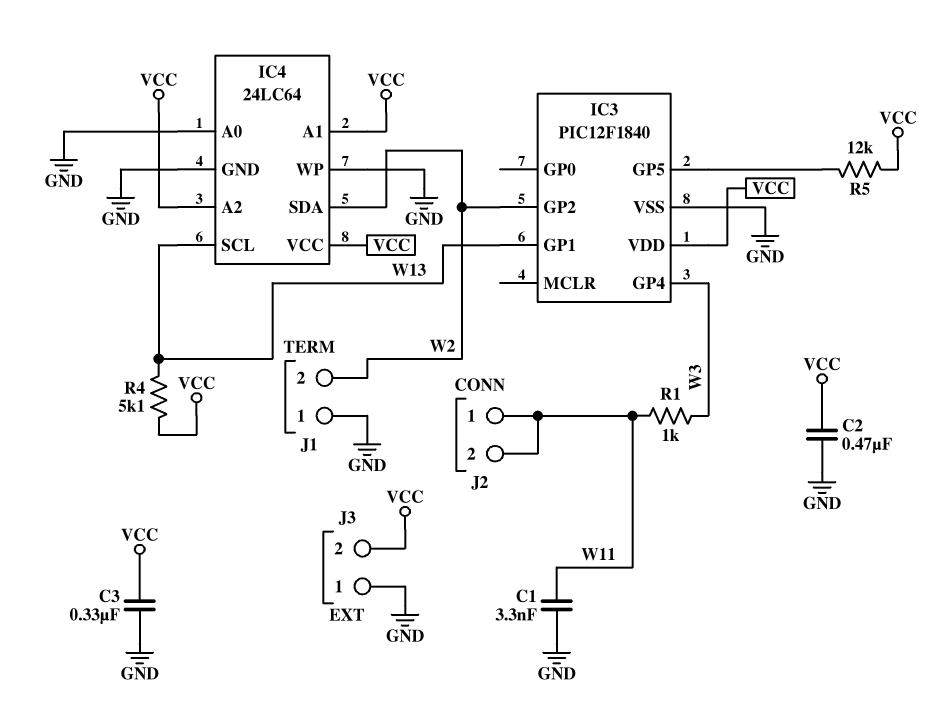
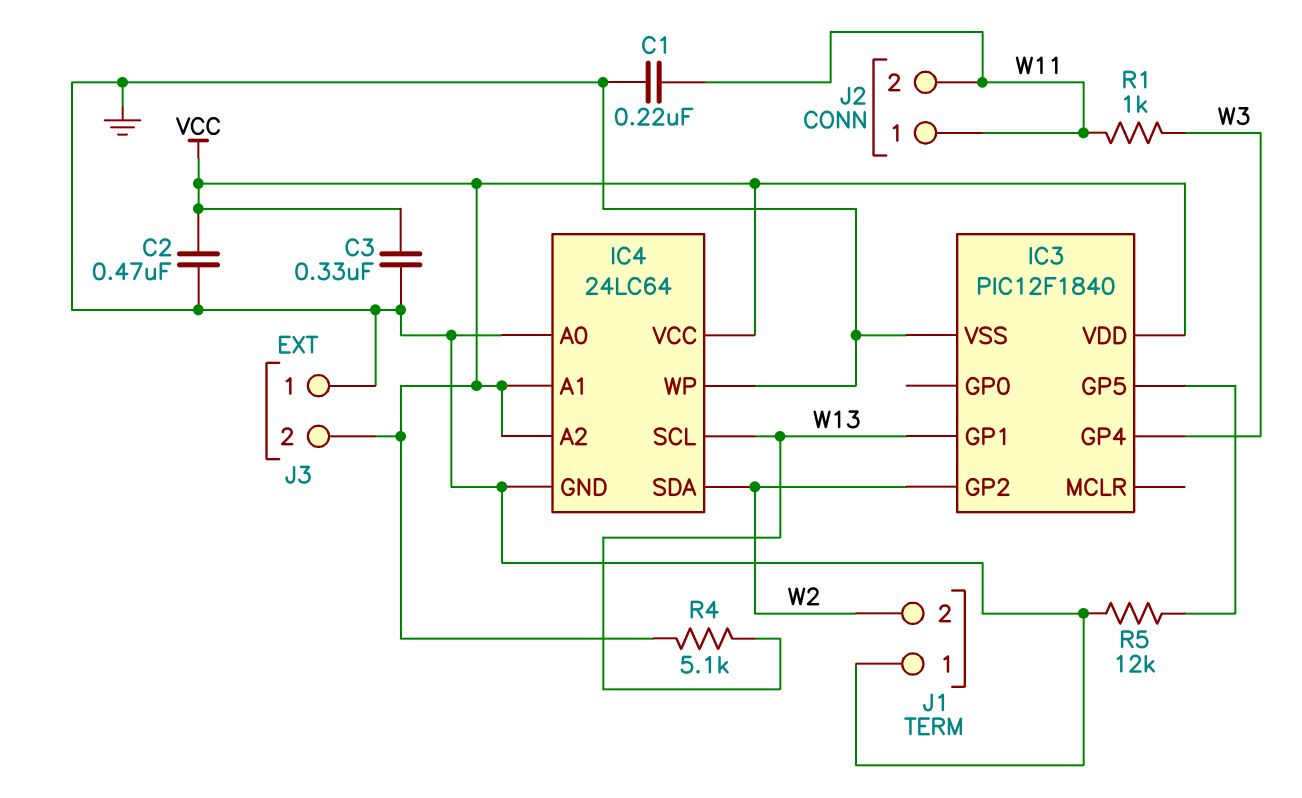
C1: 3.3nF (GND, W11) -> 220nF (GND, W11)
R5: 12k (IC3/GP5, VCC) -> 12k (GND, IC3/GP5)

